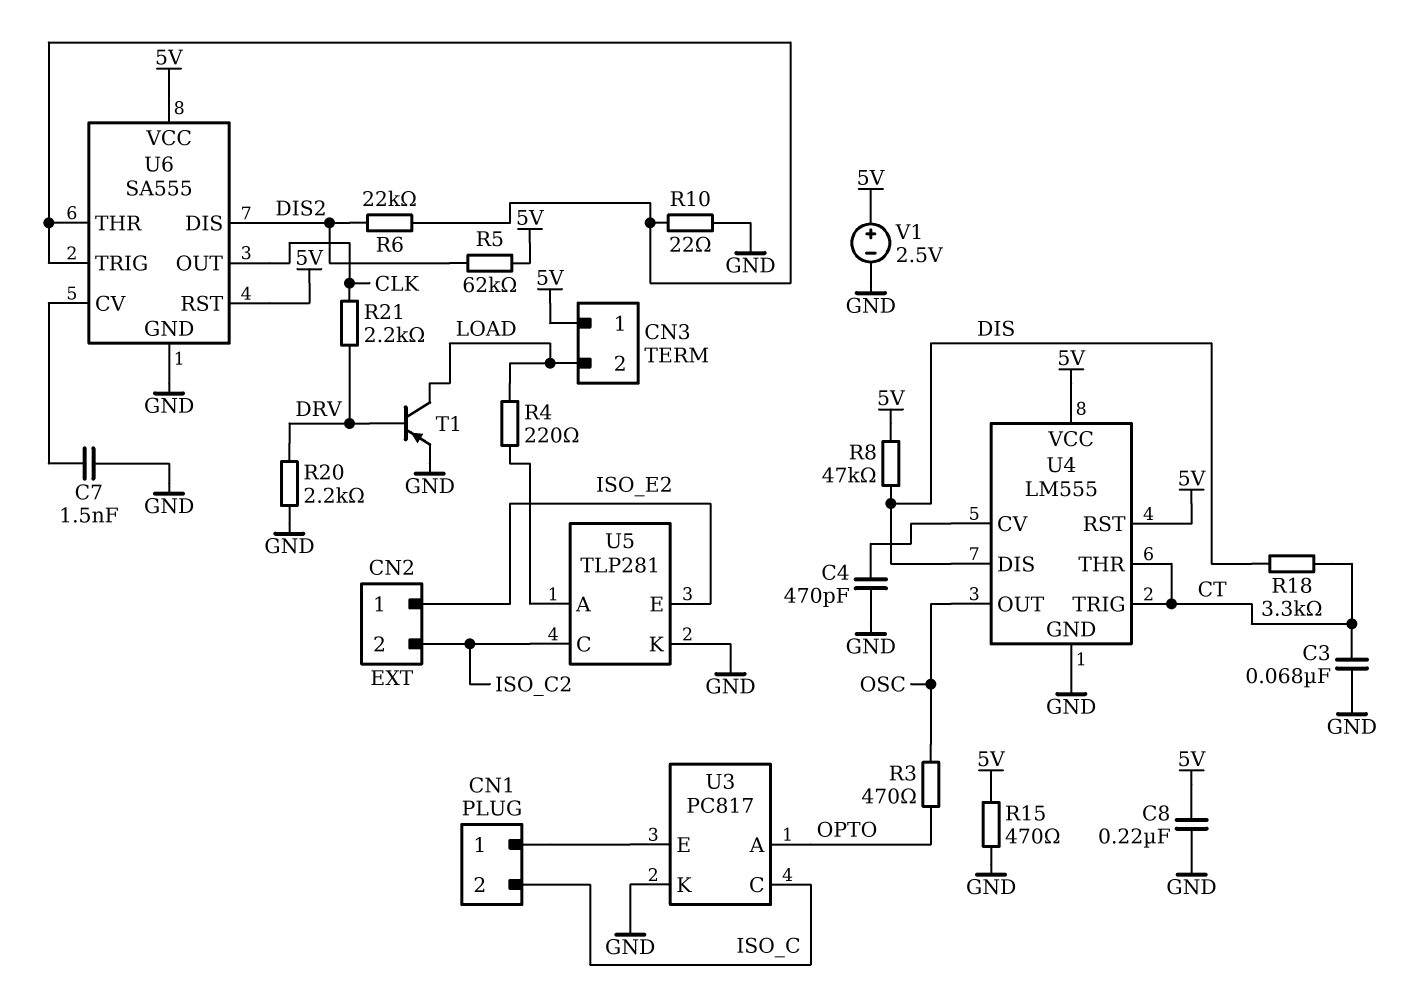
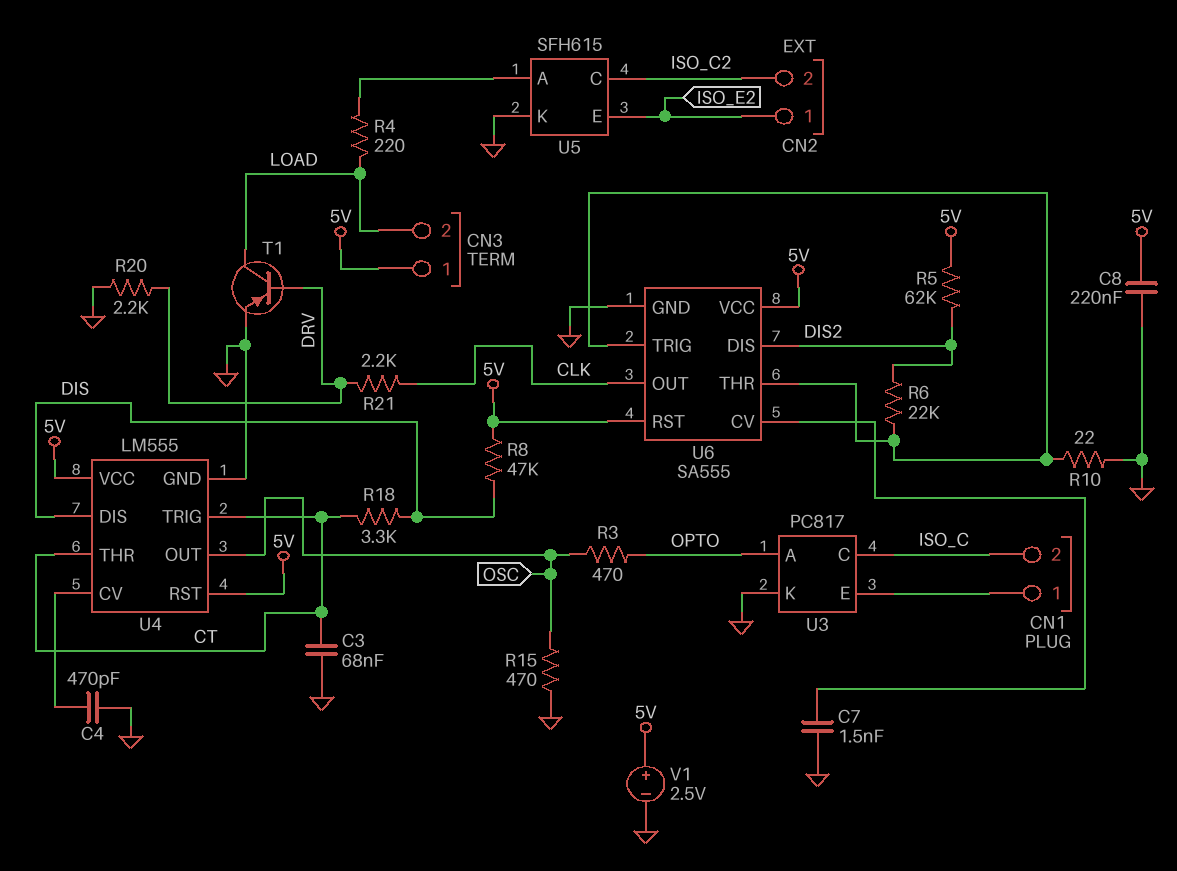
R15: 470 (5V, GND) -> 470 (GND, OSC)
U5: TLP281 -> SFH615

